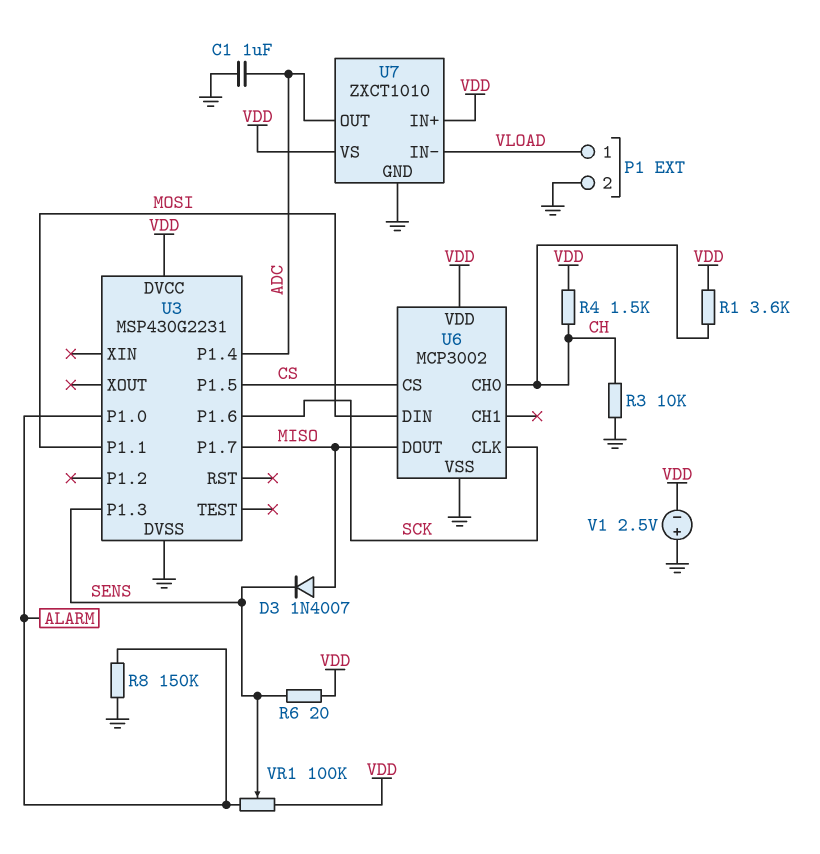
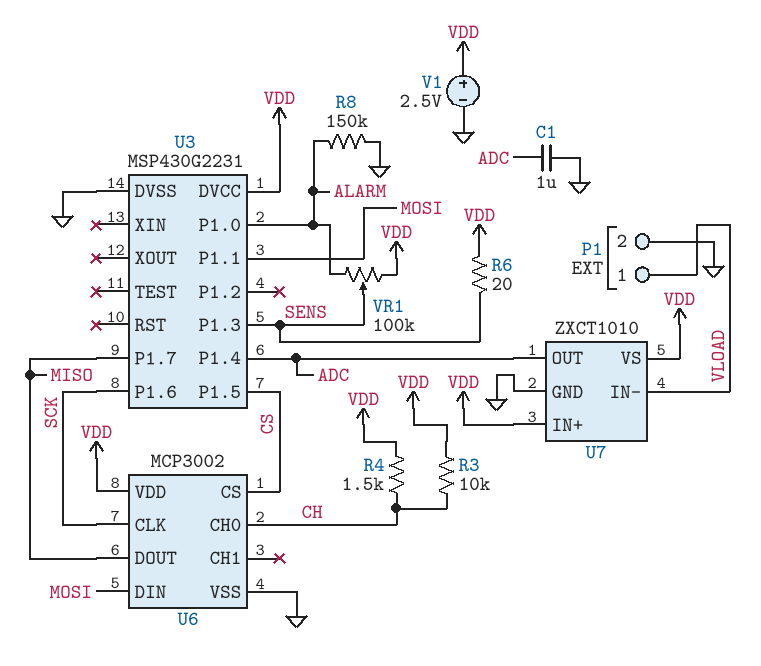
D3: diode 1N4007 (A MISO, K SENS) -> none
R1: 3.6k (CH, VDD) -> none
R3: 10k (CH, GND) -> 10k (CH, VDD)
V1: 2.5V (plus GND, minus VDD) -> 2.5V (plus VDD, minus GND)

